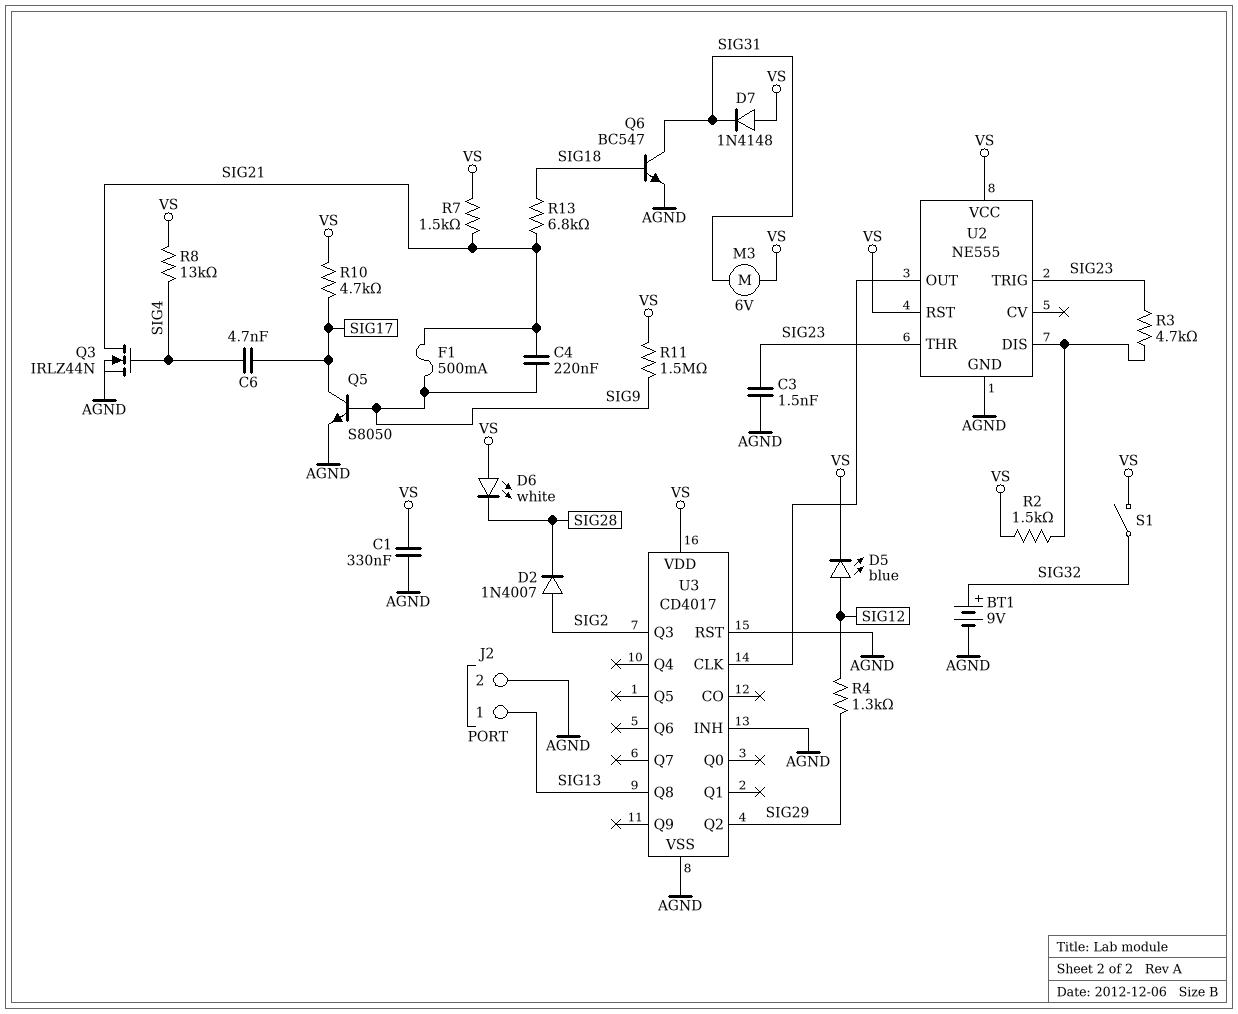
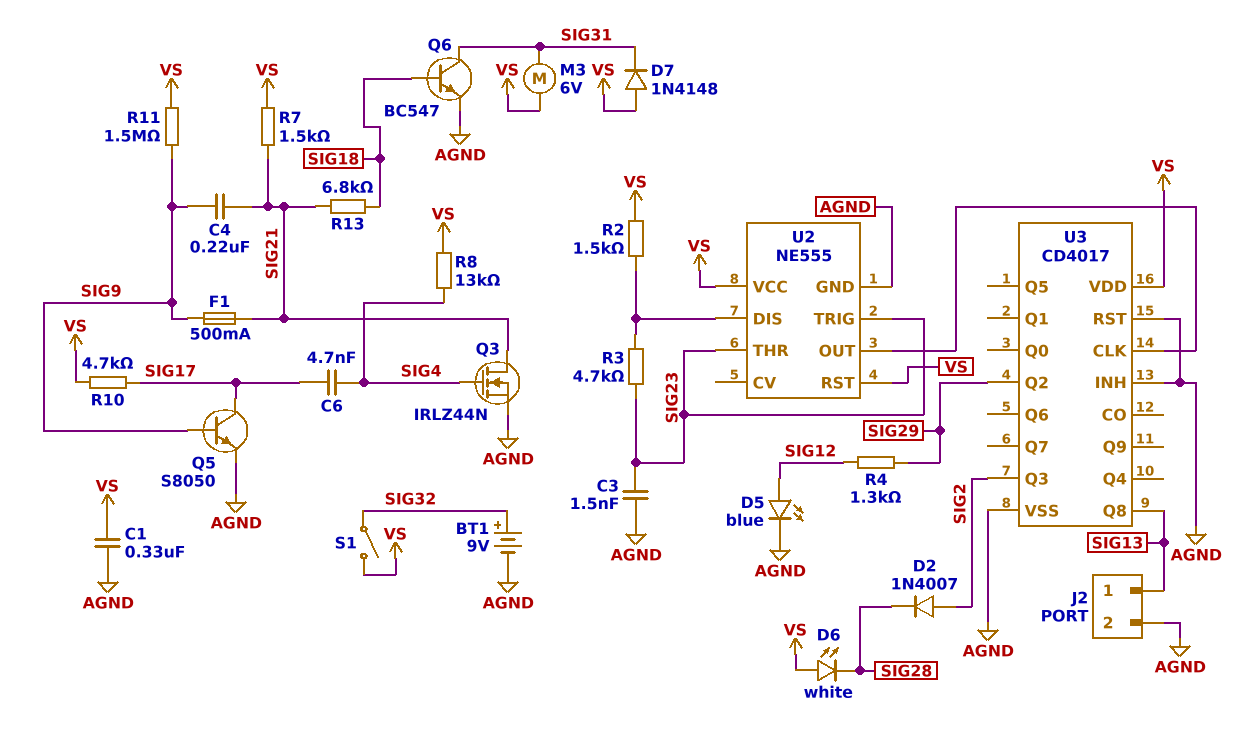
D5: LED blue (A SIG12, K VS) -> LED blue (A SIG12, K AGND)

